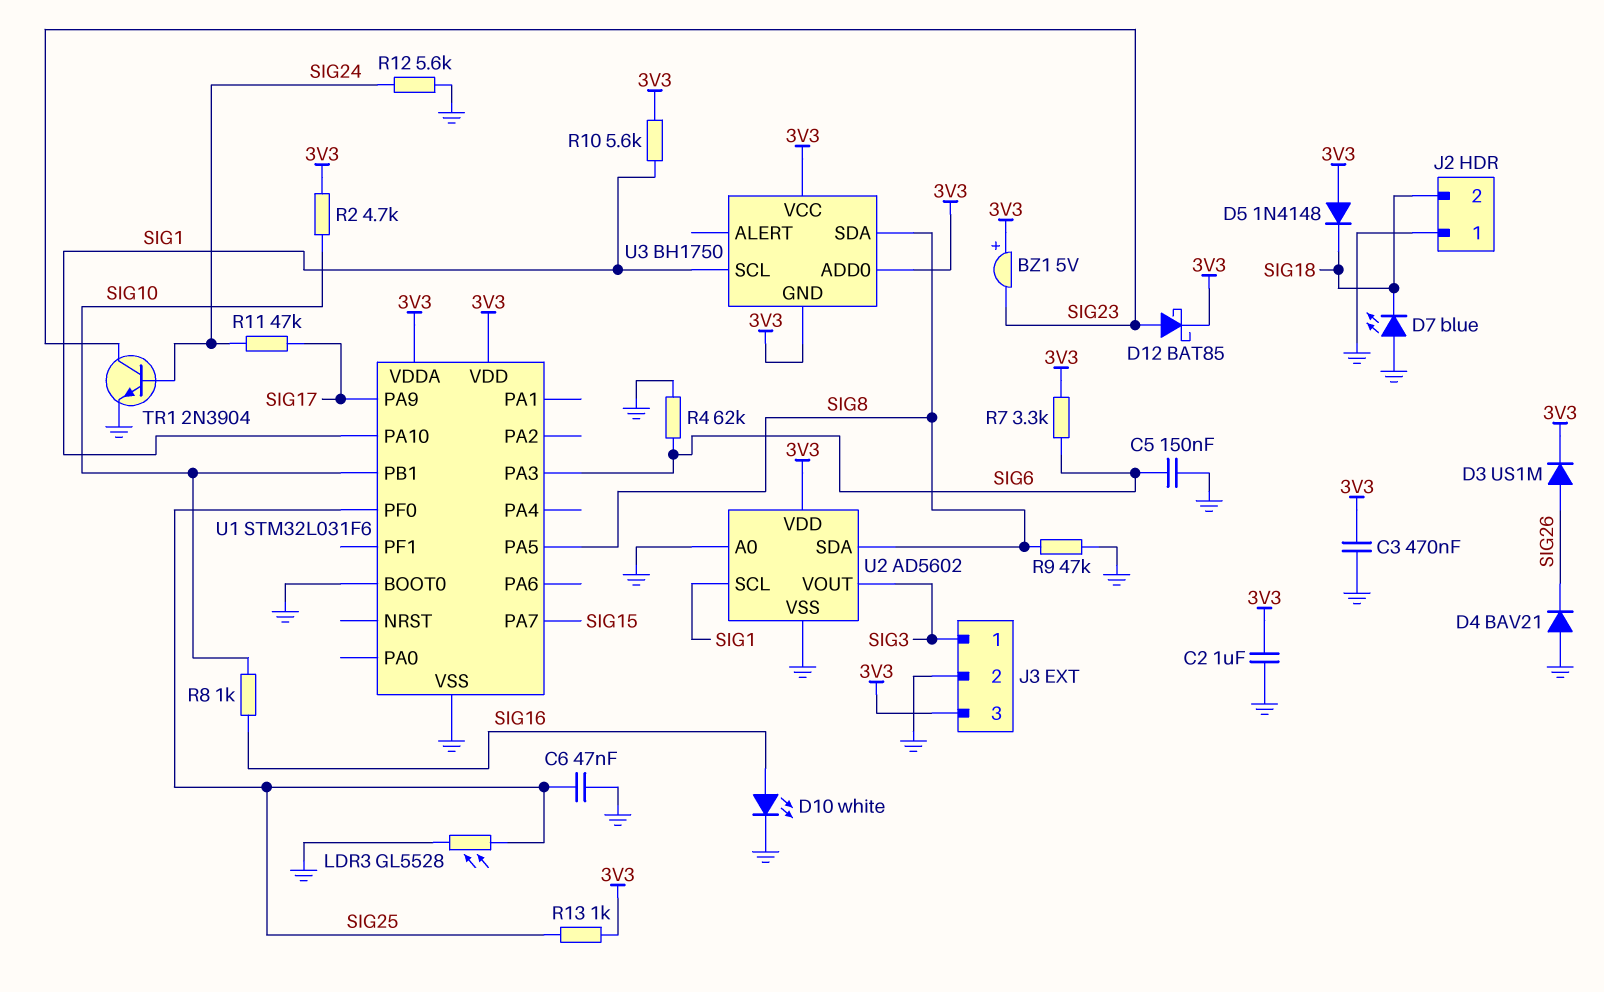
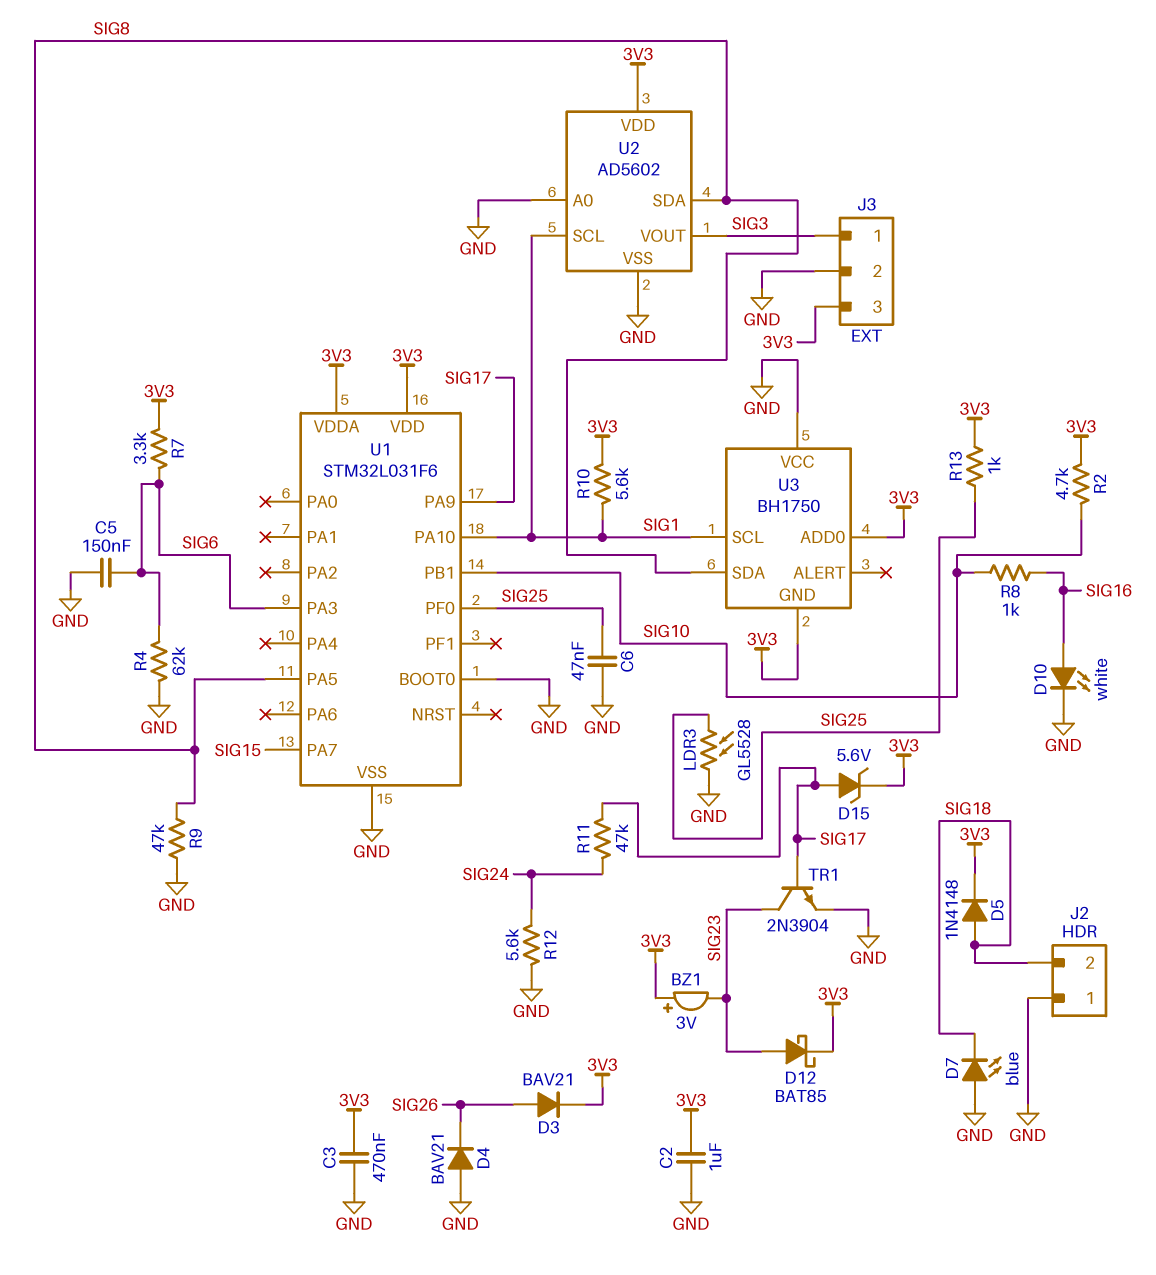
BZ1: buzzer 5V (plus 3V3, minus SIG23) -> buzzer 3V (plus 3V3, minus SIG23)
D3: diode US1M (A SIG26, K 3V3) -> diode BAV21 (A SIG26, K 3V3)
D5: diode 1N4148 (A 3V3, K SIG18) -> diode 1N4148 (A SIG18, K 3V3)
D15: none -> zener 5.6V (A SIG17, K 3V3)
TR1: NPN 2N3904 (B SIG24, C SIG23, E GND) -> NPN 2N3904 (B SIG17, C SIG23, E GND)
U3 pin VCC: 3V3 -> GND

